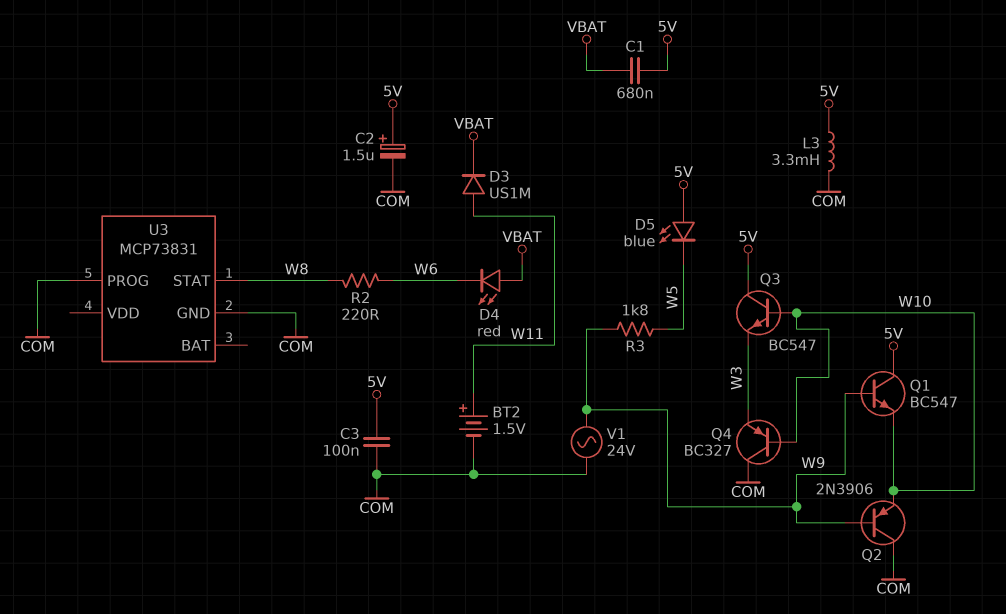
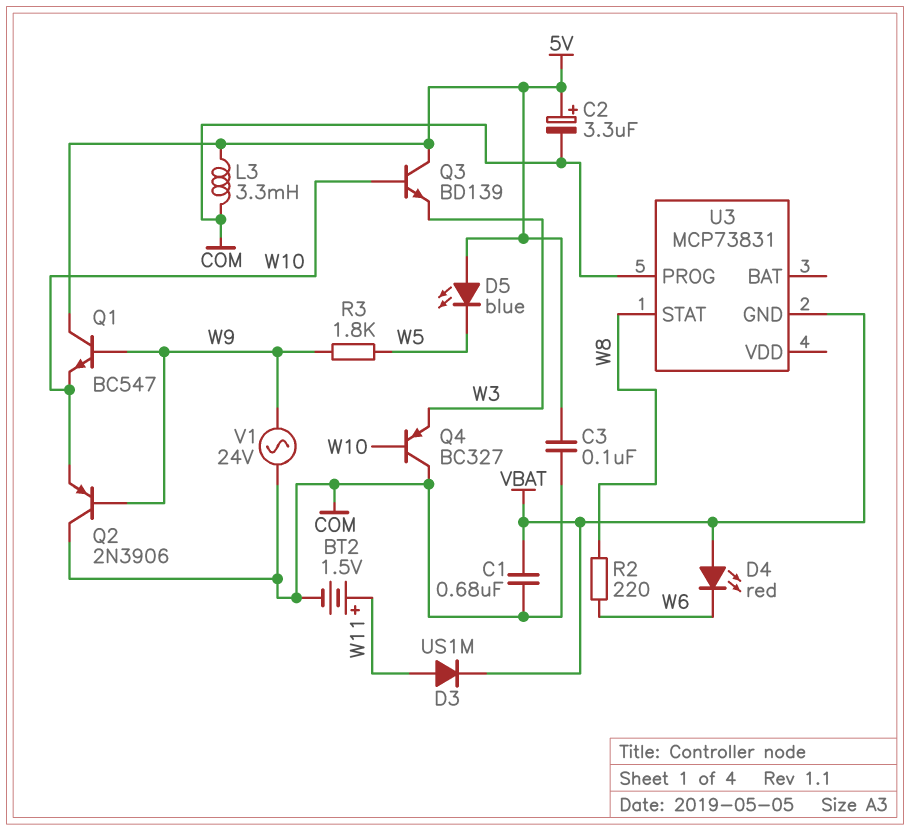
C1: 680nF (5V, VBAT) -> 680nF (COM, VBAT)
C2: 1.5uF (plus 5V, minus COM) -> 3.3uF (plus 5V, minus COM)
Q3: NPN BC547 (B W10, C 5V, E W3) -> NPN BD139 (B W10, C 5V, E W3)
U3 pin GND: COM -> VBAT

